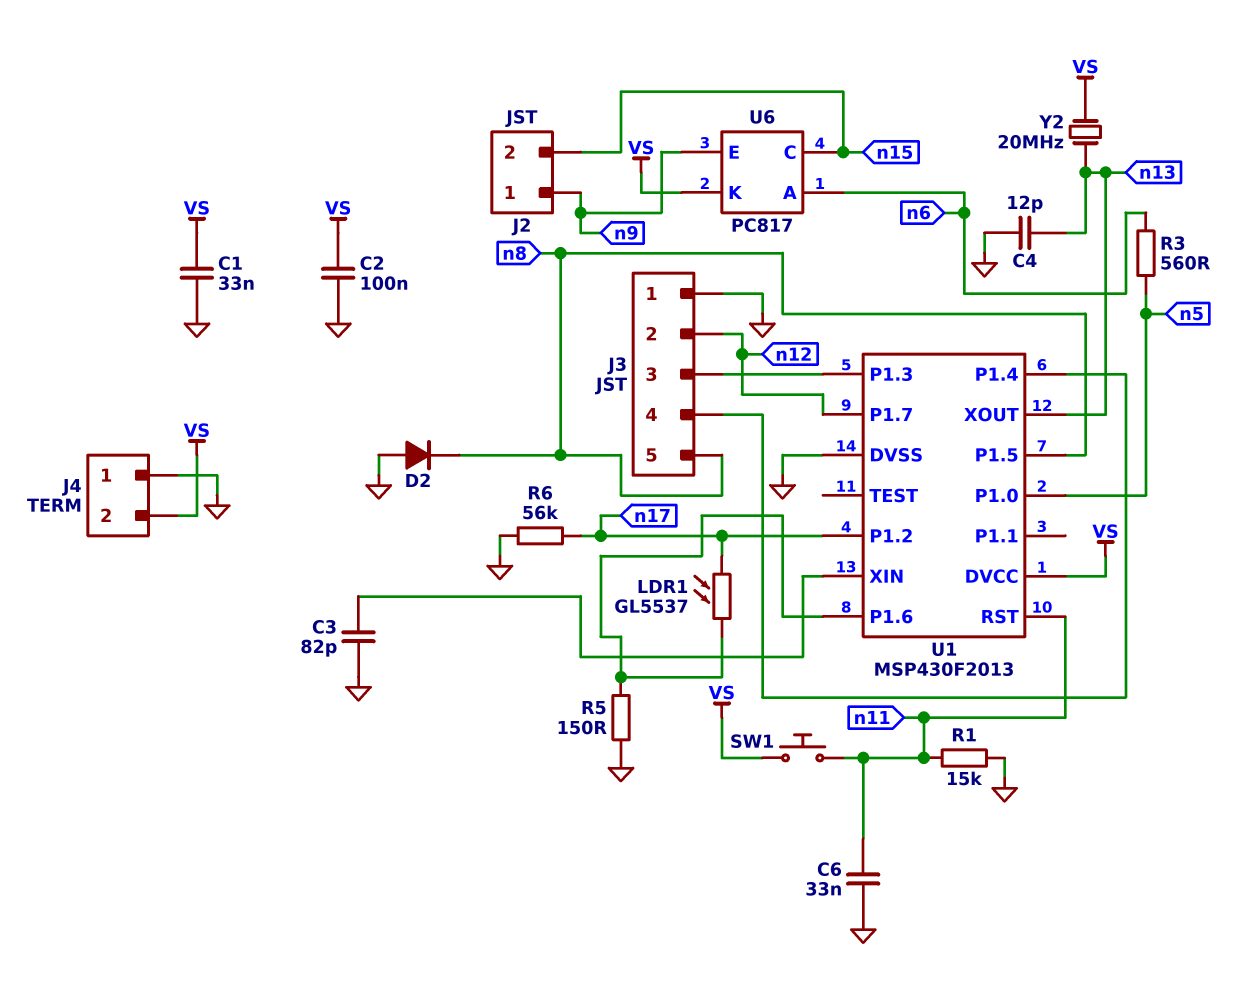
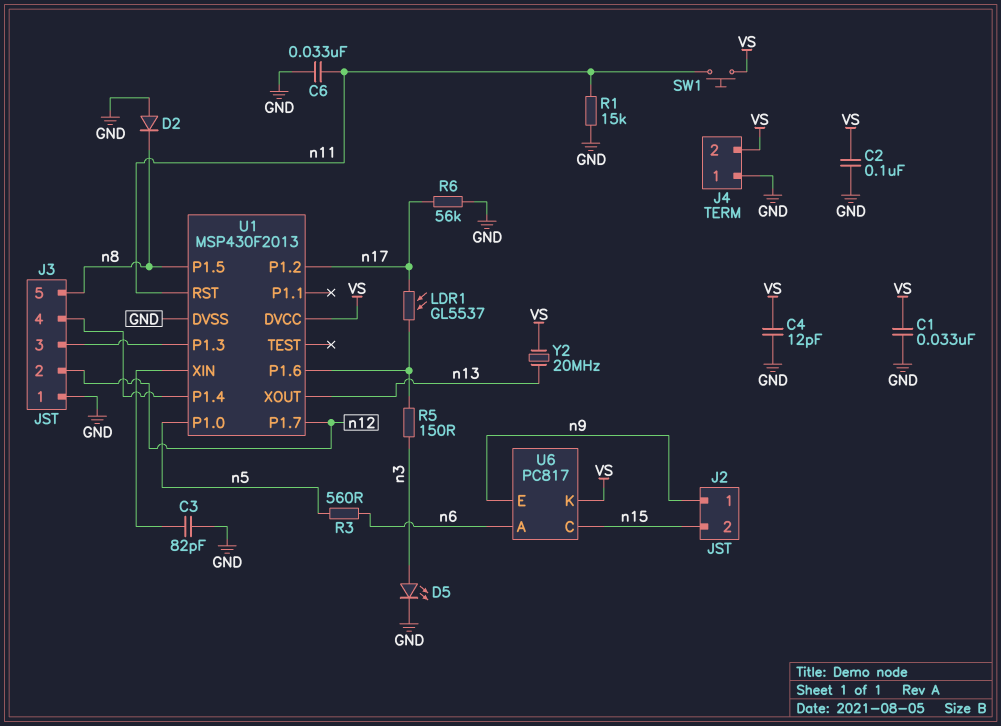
C4: 12pF (GND, n13) -> 12pF (GND, VS)
D5: none -> LED (A n3, K GND)
R5: 150 (GND, U1/P1.6) -> 150 (U1/P1.6, n3)

